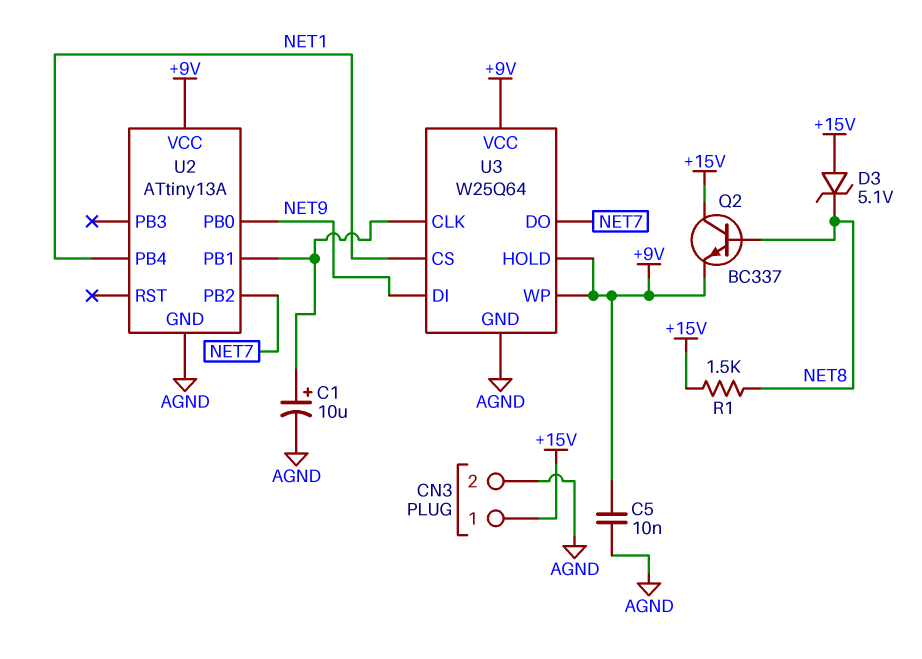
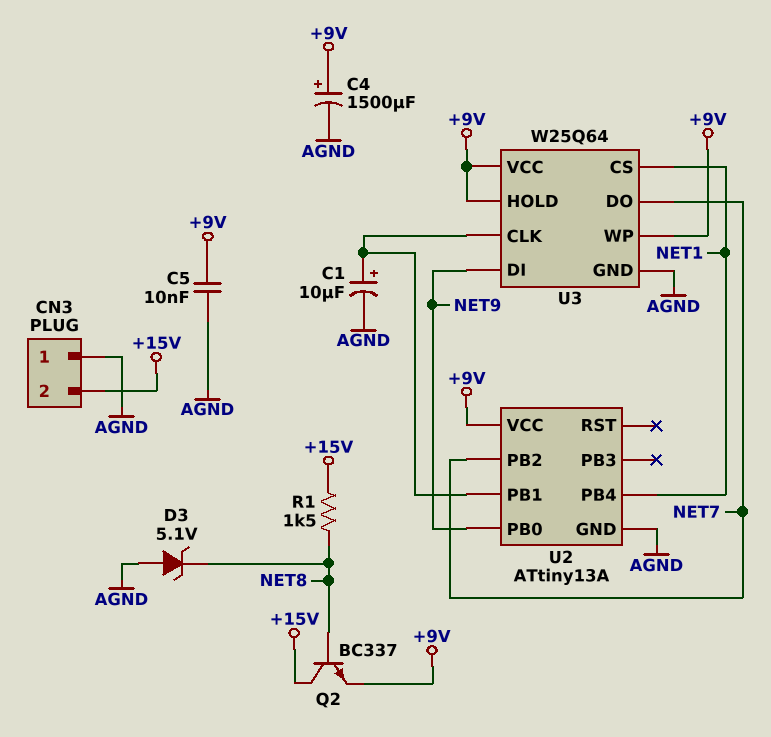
C4: none -> 1500uF (plus +9V, minus AGND)
CN3 pin 1: +15V -> AGND
CN3 pin 2: AGND -> +15V
D3: zener 5.1V (A +15V, K NET8) -> zener 5.1V (A AGND, K NET8)

